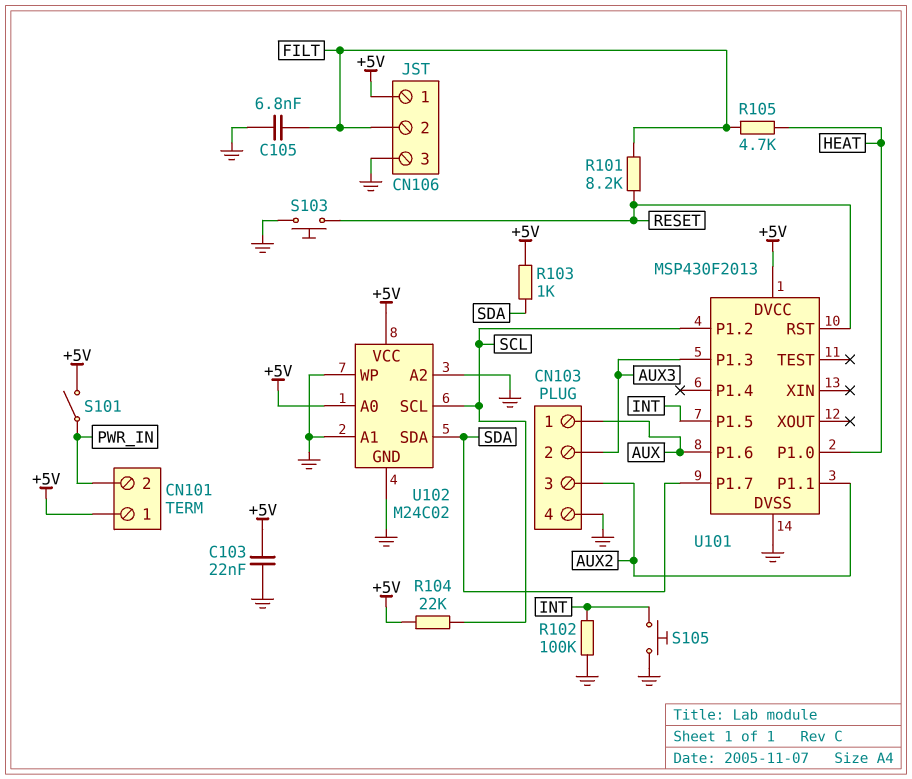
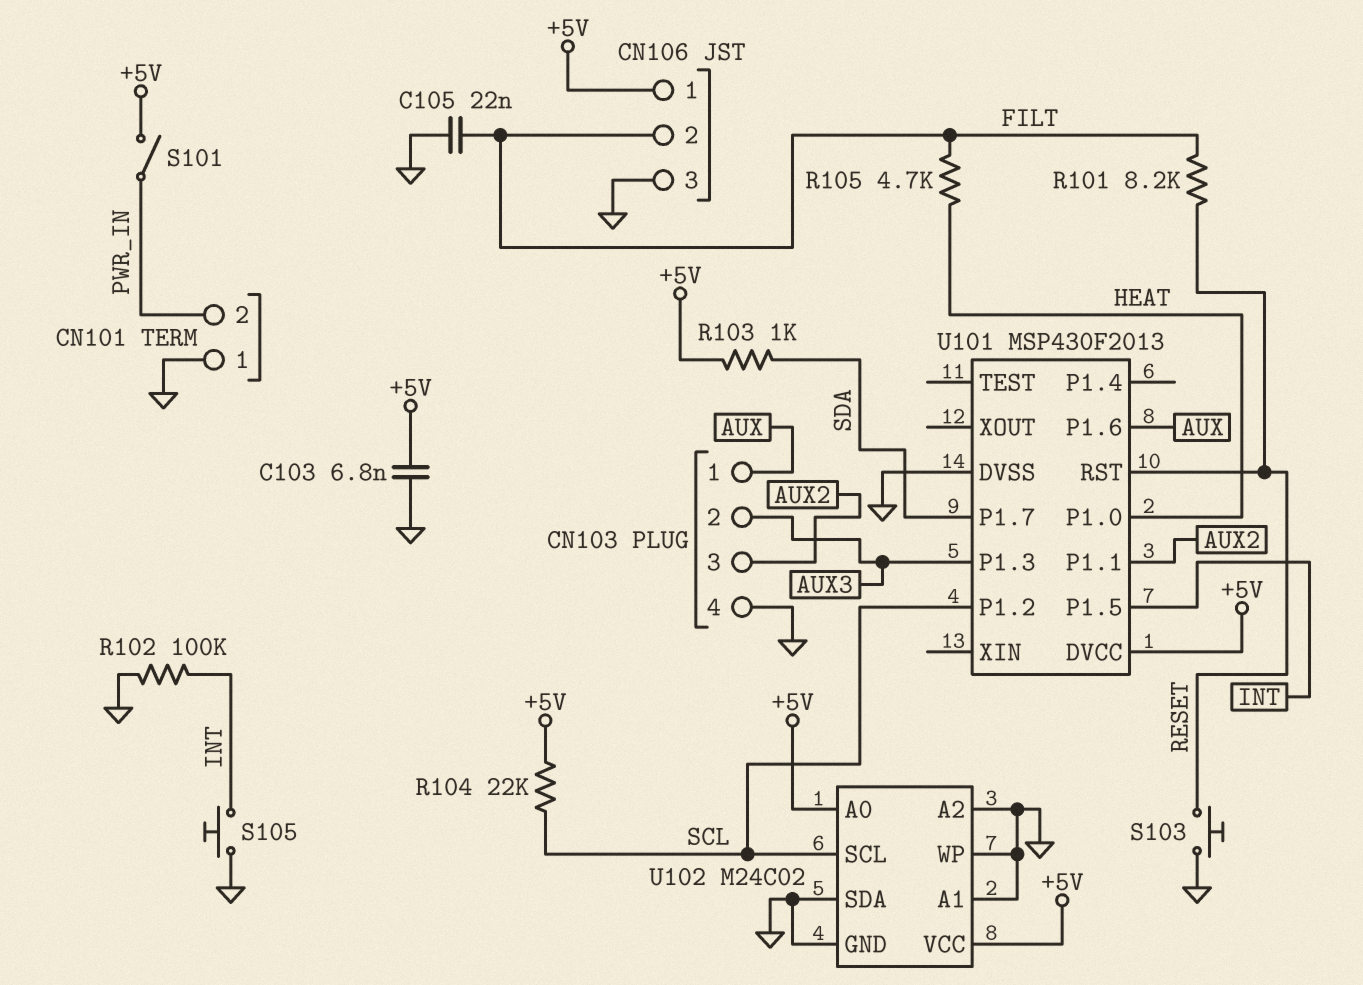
C103: 22nF (+5V, GND) -> 6.8nF (+5V, GND)
C105: 6.8nF (FILT, GND) -> 22nF (FILT, GND)
CN101 pin 1: +5V -> GND
U102 pin SDA: SDA -> GND

